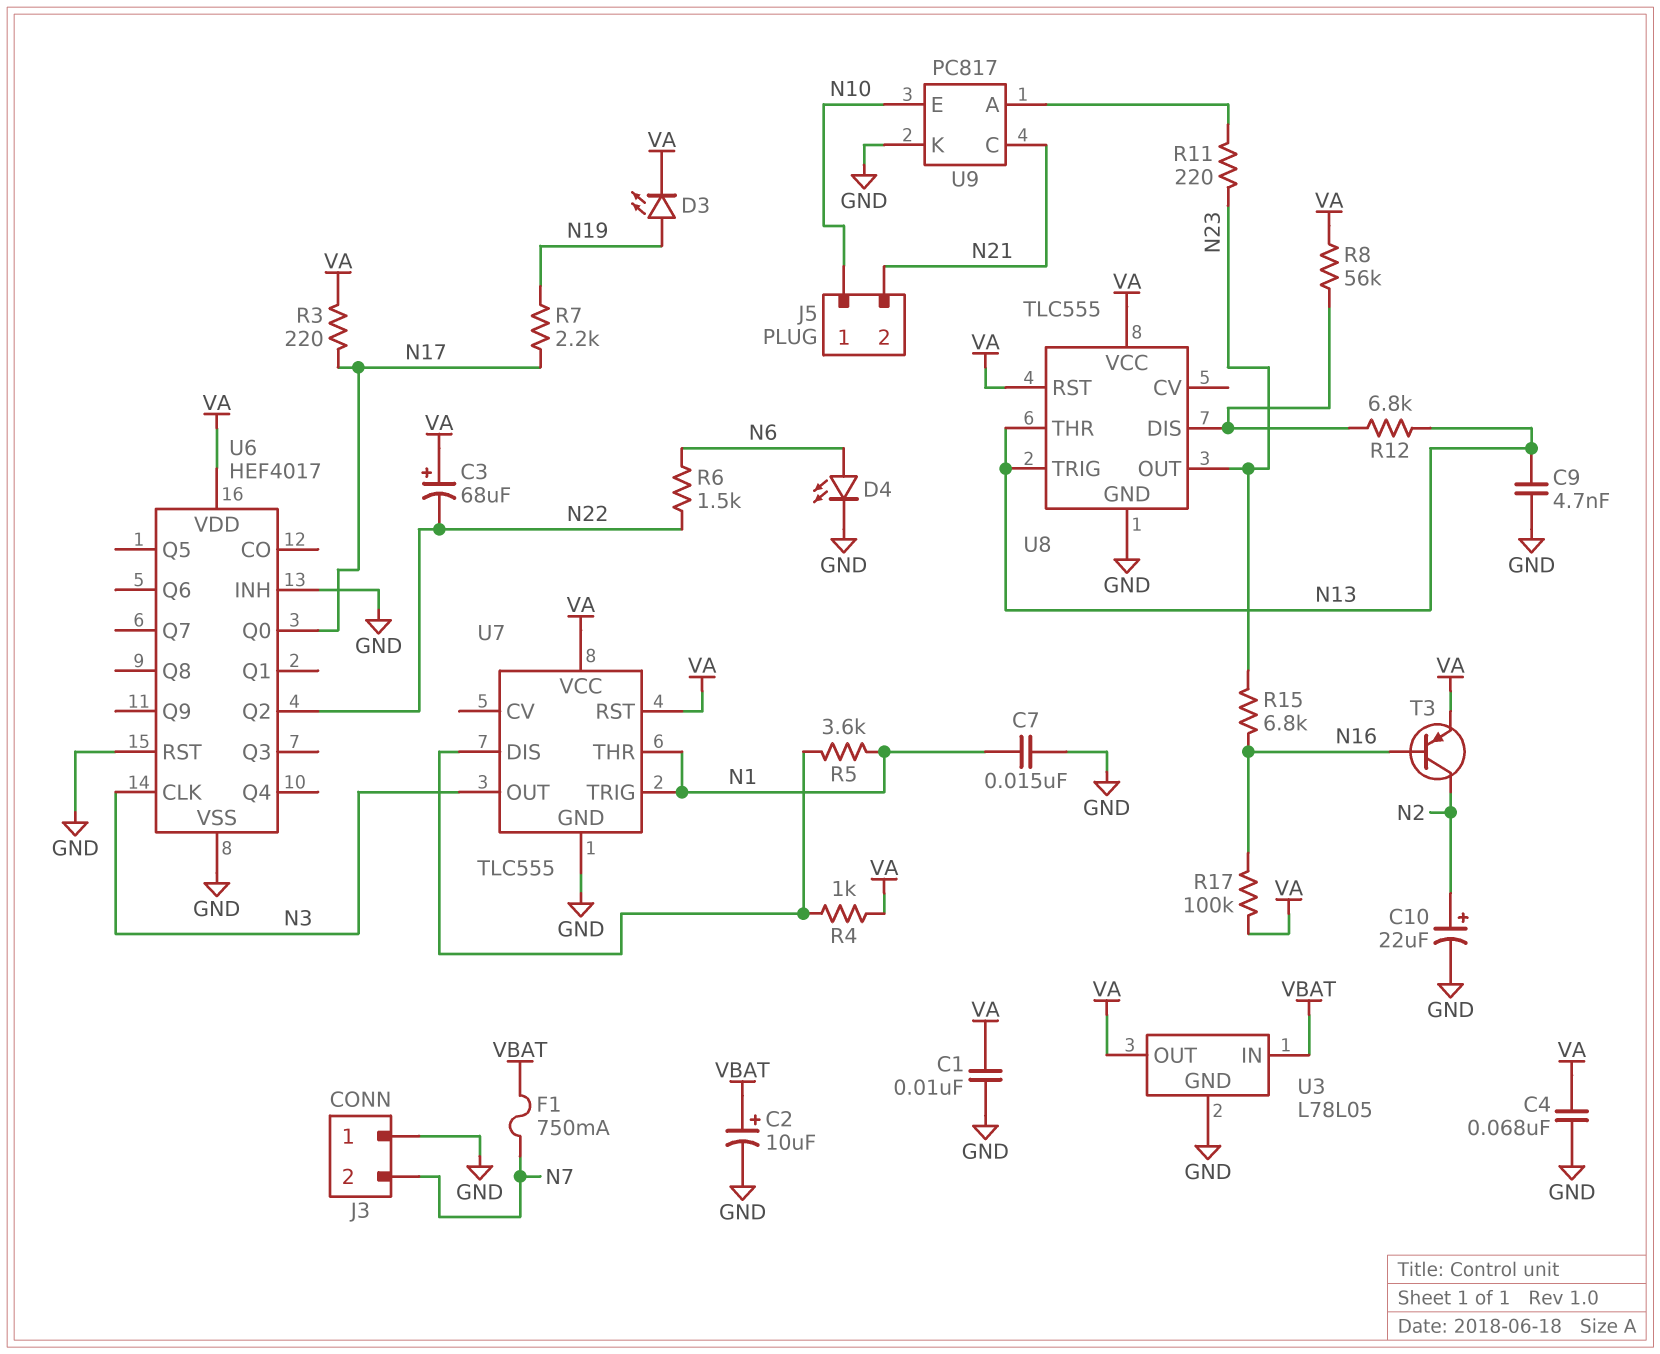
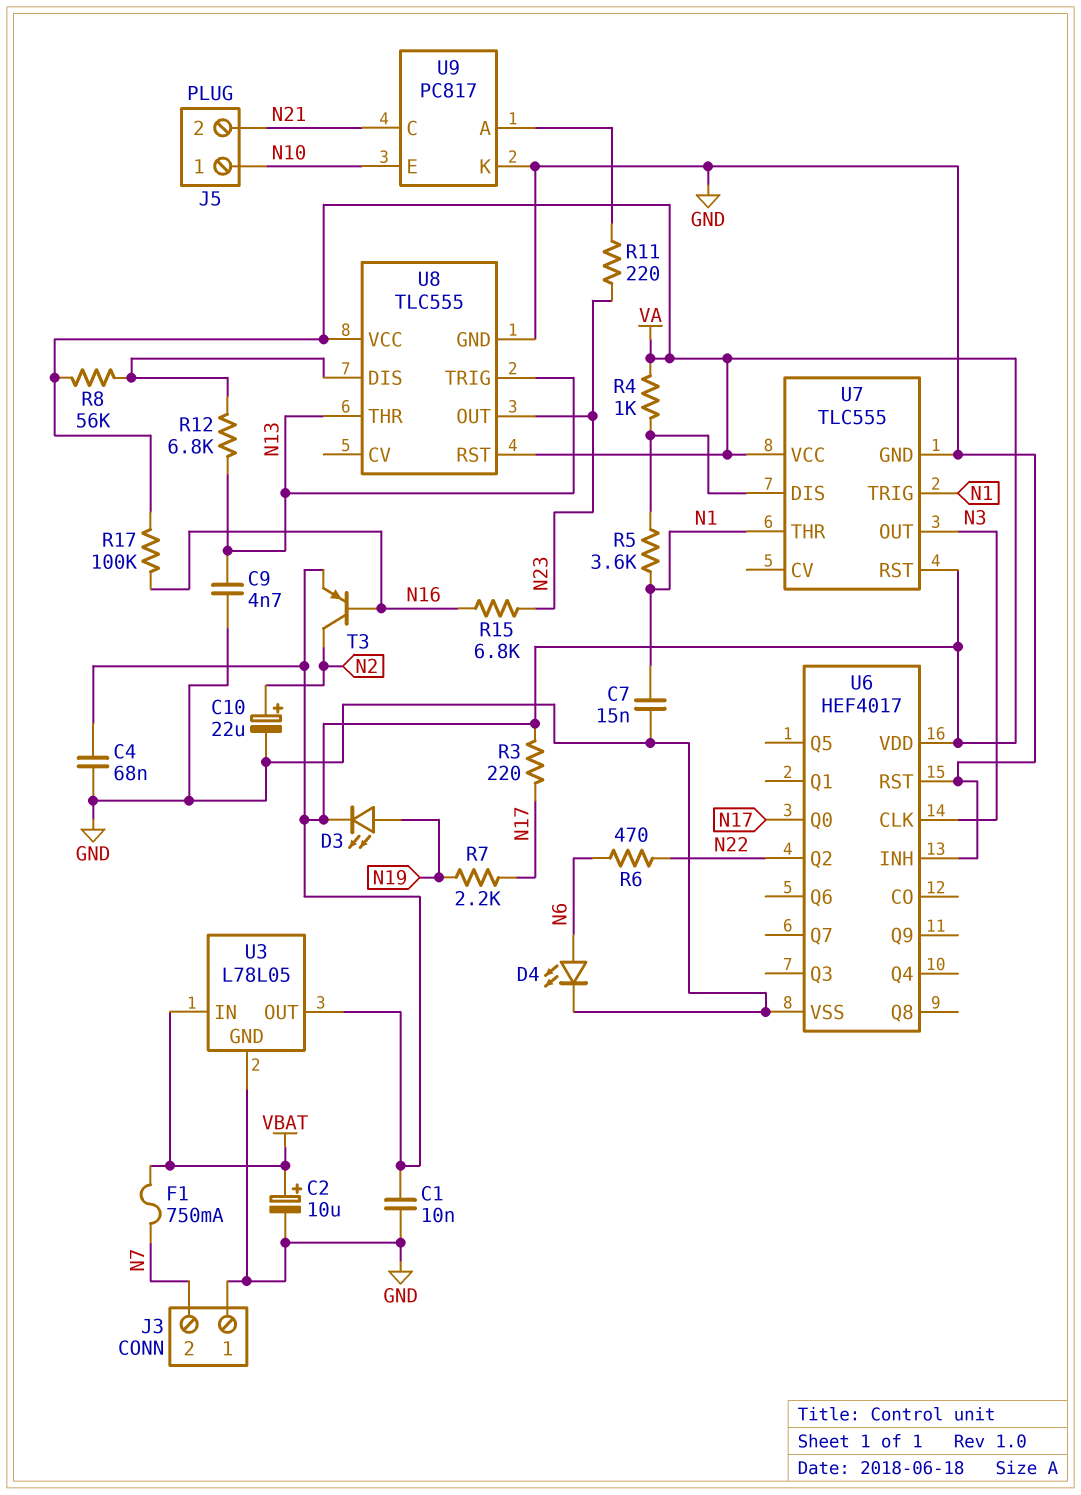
C3: 68uF (plus VA, minus N22) -> none
R6: 1.5k (N6, N22) -> 470 (N6, N22)

